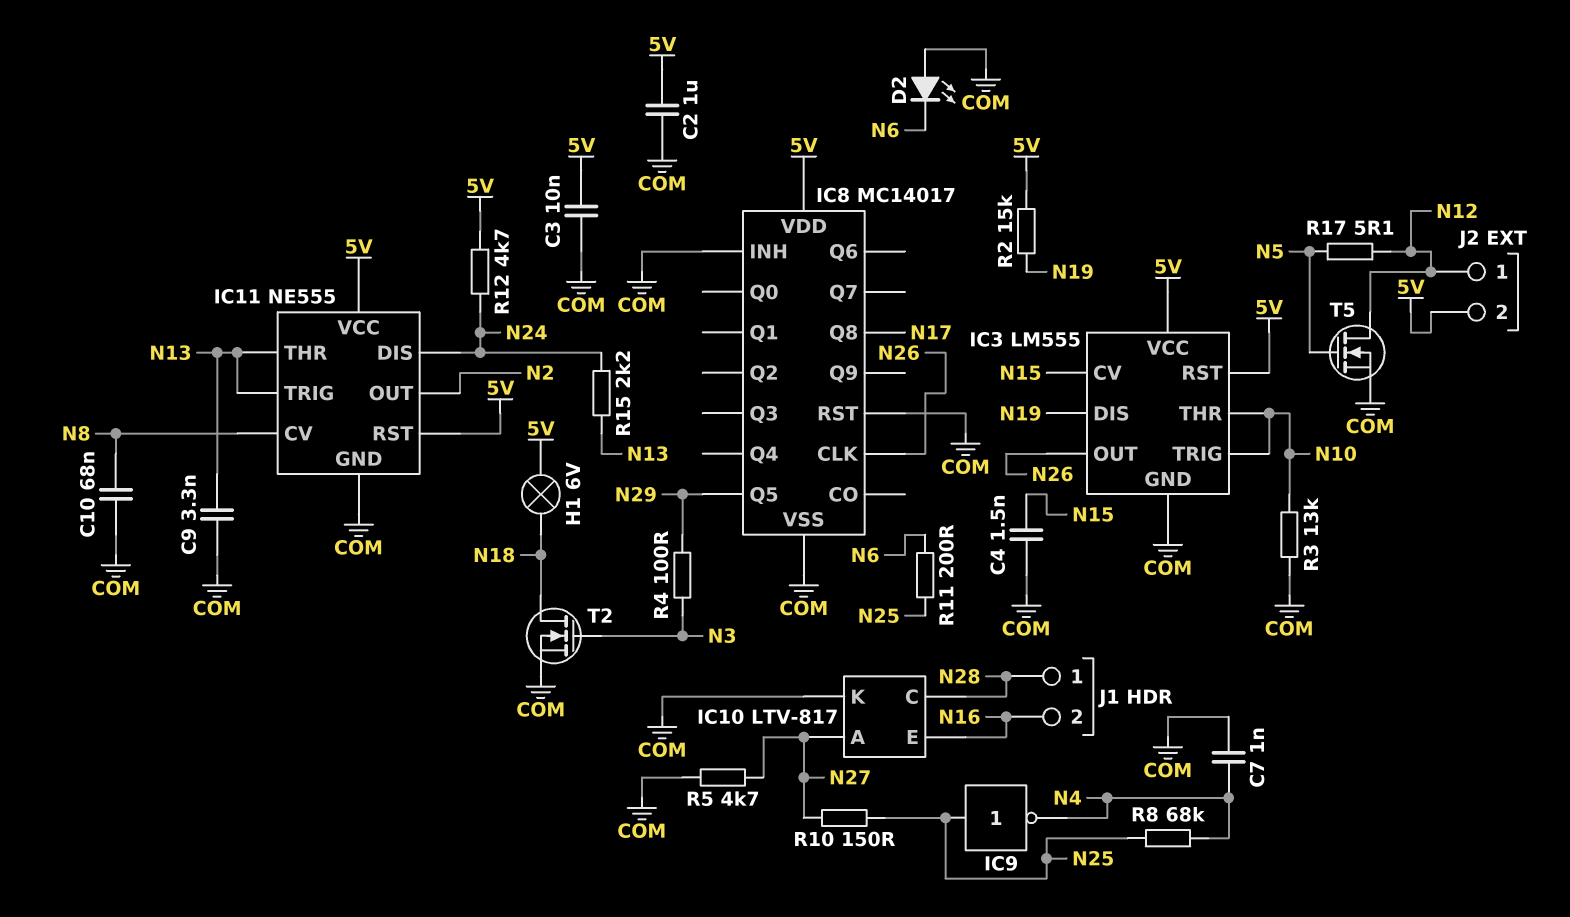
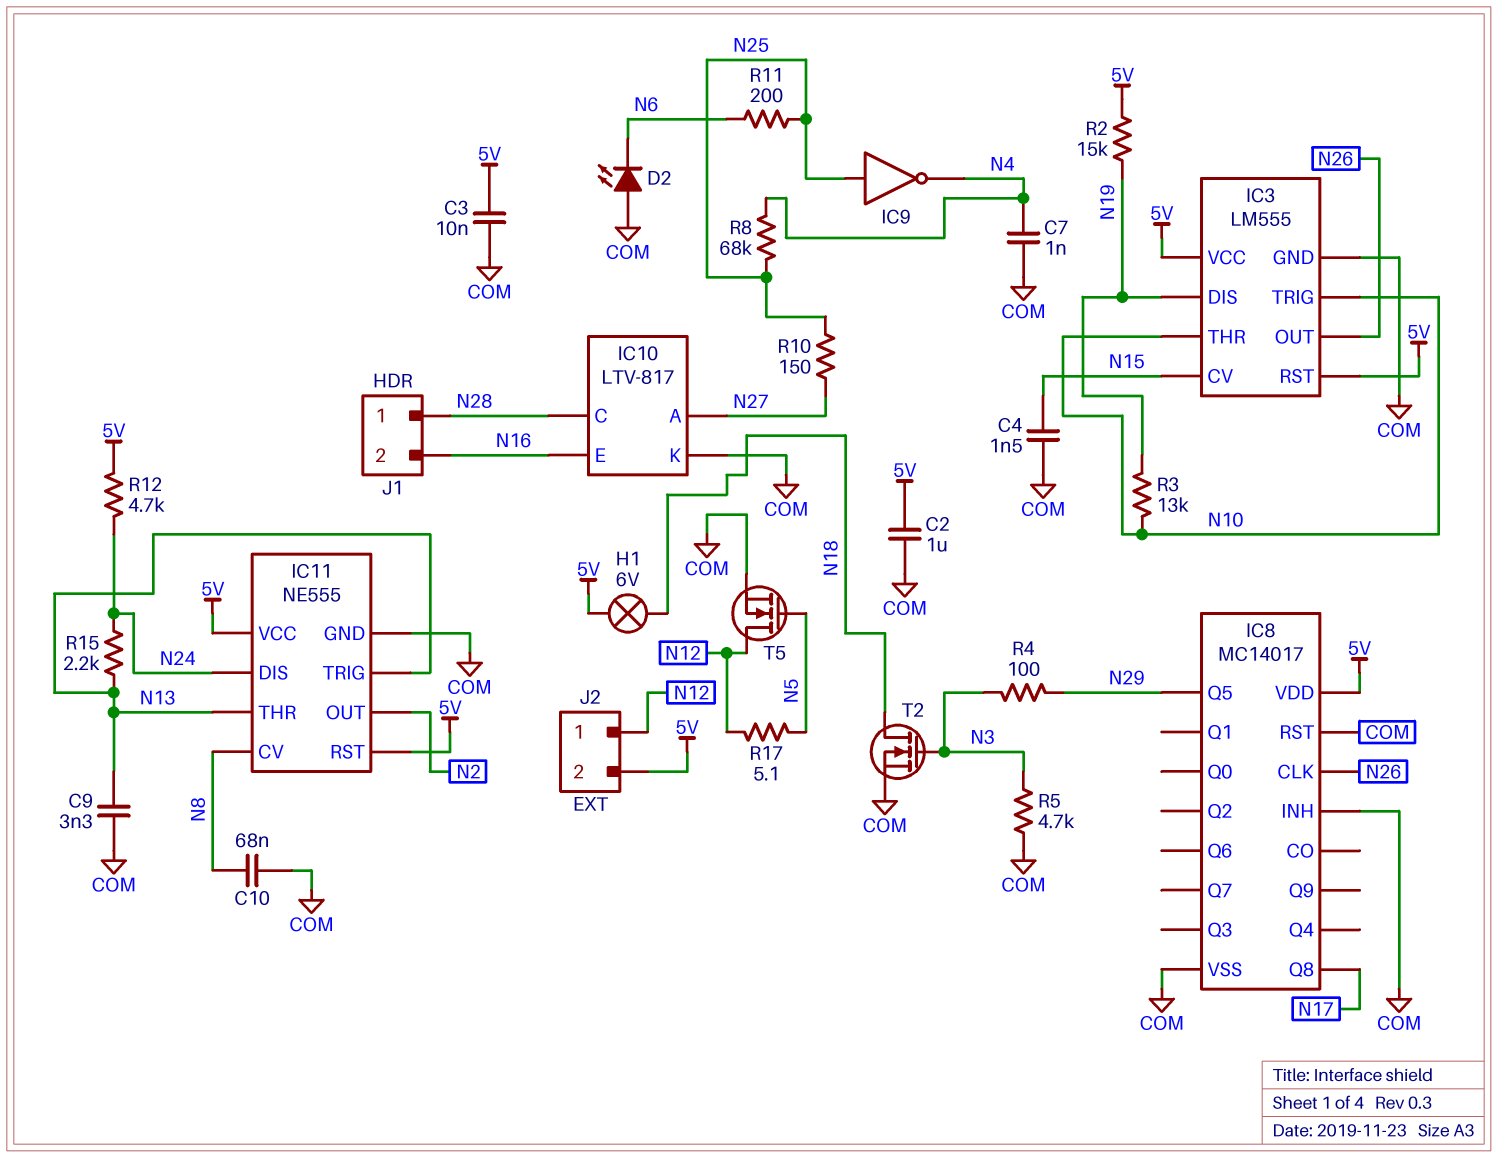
R3: 13k (COM, N10) -> 13k (N10, N19)
R5: 4.7k (COM, N27) -> 4.7k (COM, N3)

